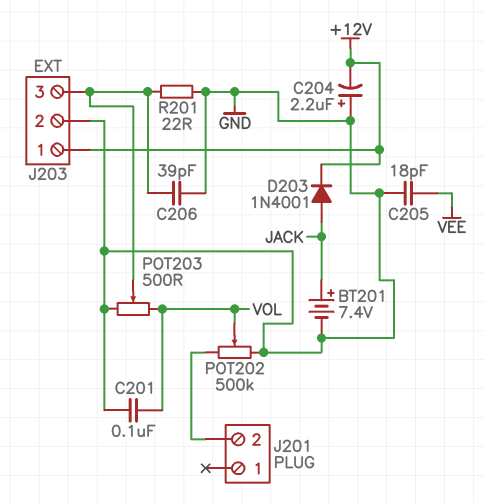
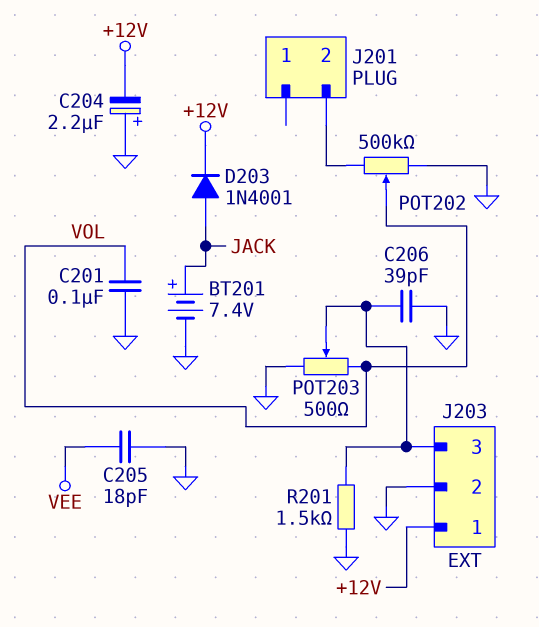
R201: 22 (GND, J203/3) -> 1.5k (GND, J203/3)

